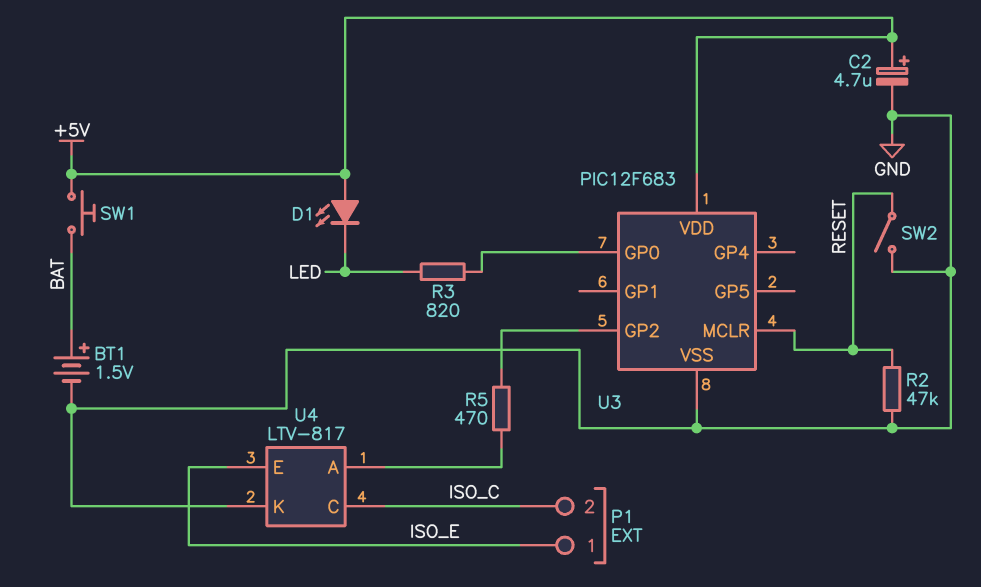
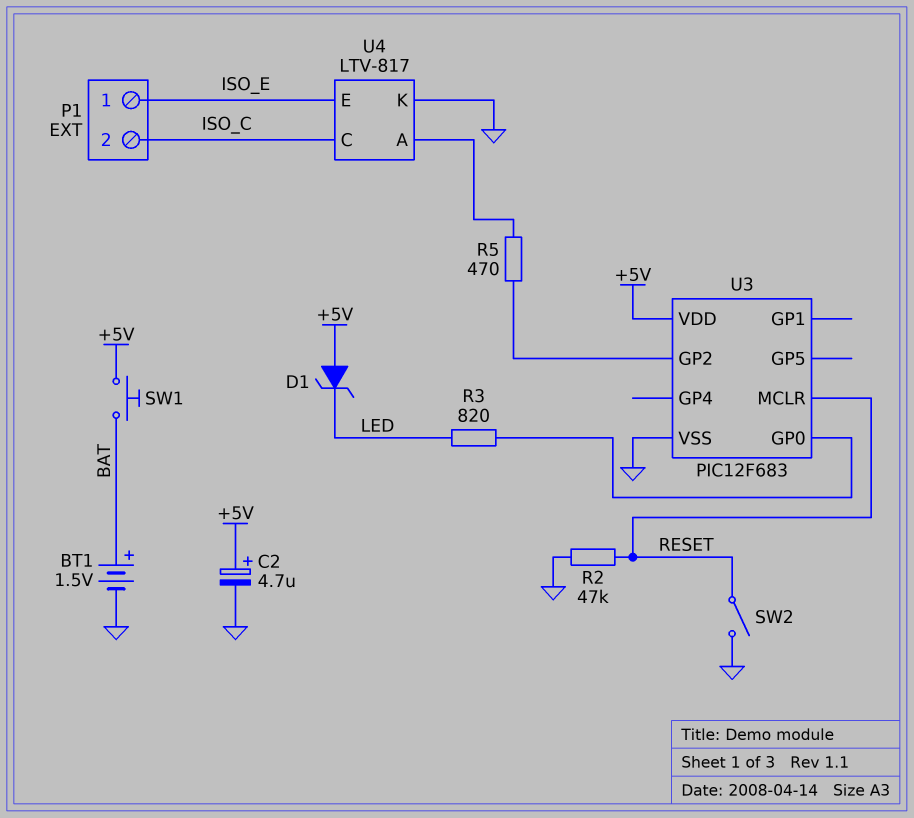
D1: LED (A +5V, K LED) -> zener (A +5V, K LED)

